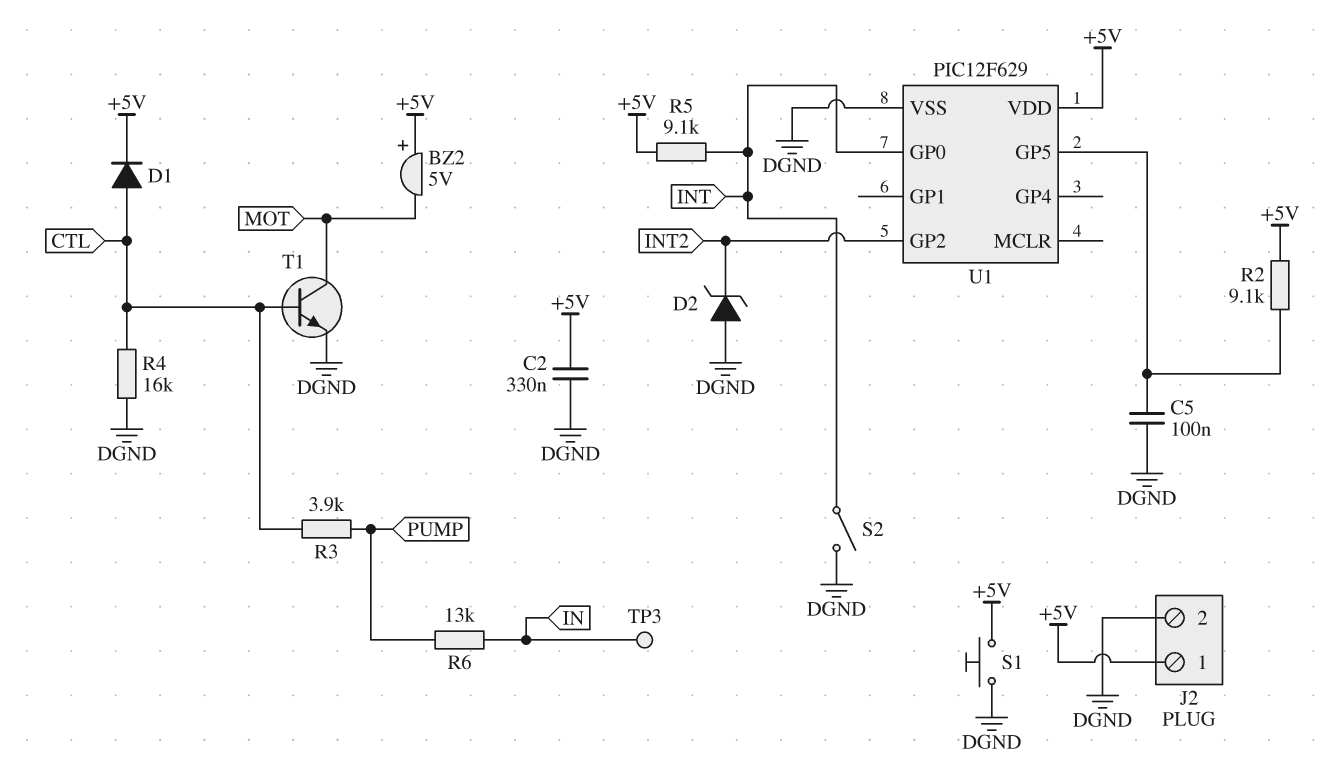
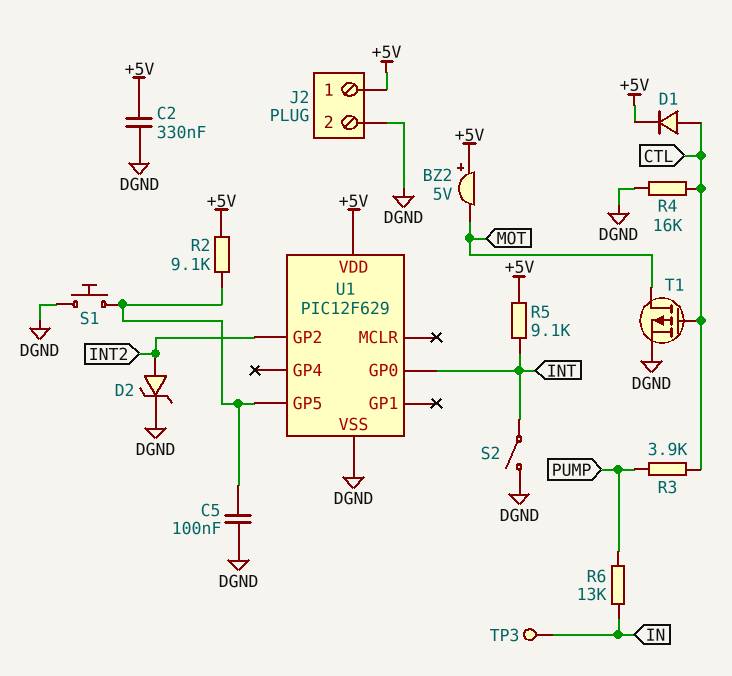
D2: zener (A DGND, K INT2) -> zener (A INT2, K DGND)
S1: button (+5V, DGND) -> button (DGND, U1/GP5)
T1: NPN (B CTL, C MOT, E DGND) -> PMOS (G CTL, D MOT, S DGND)

